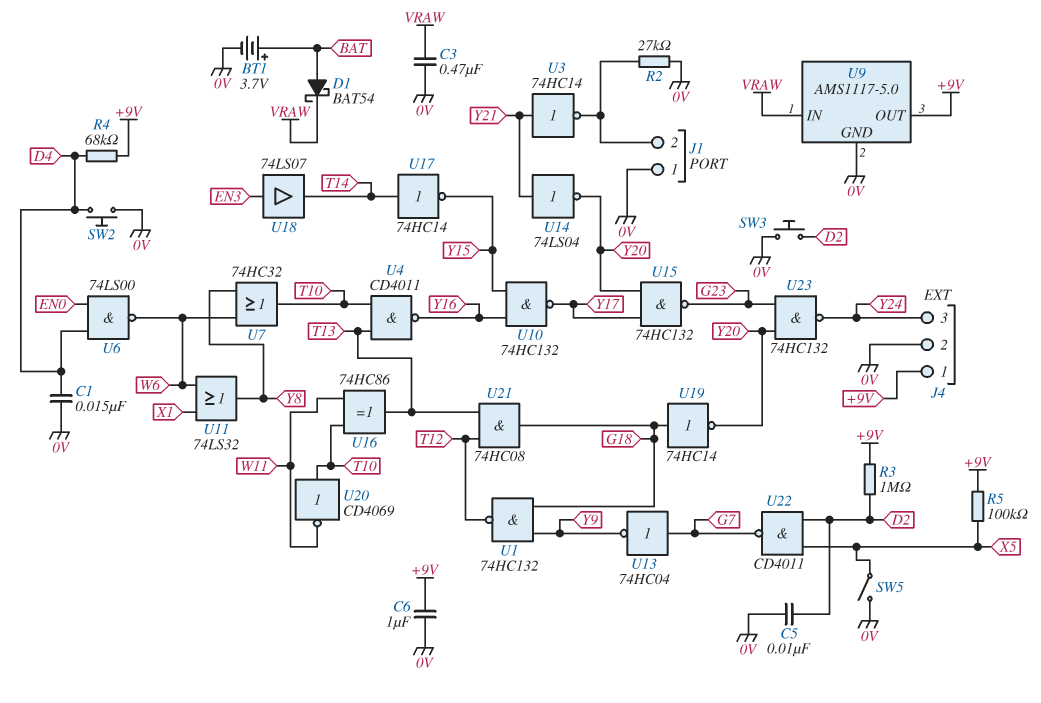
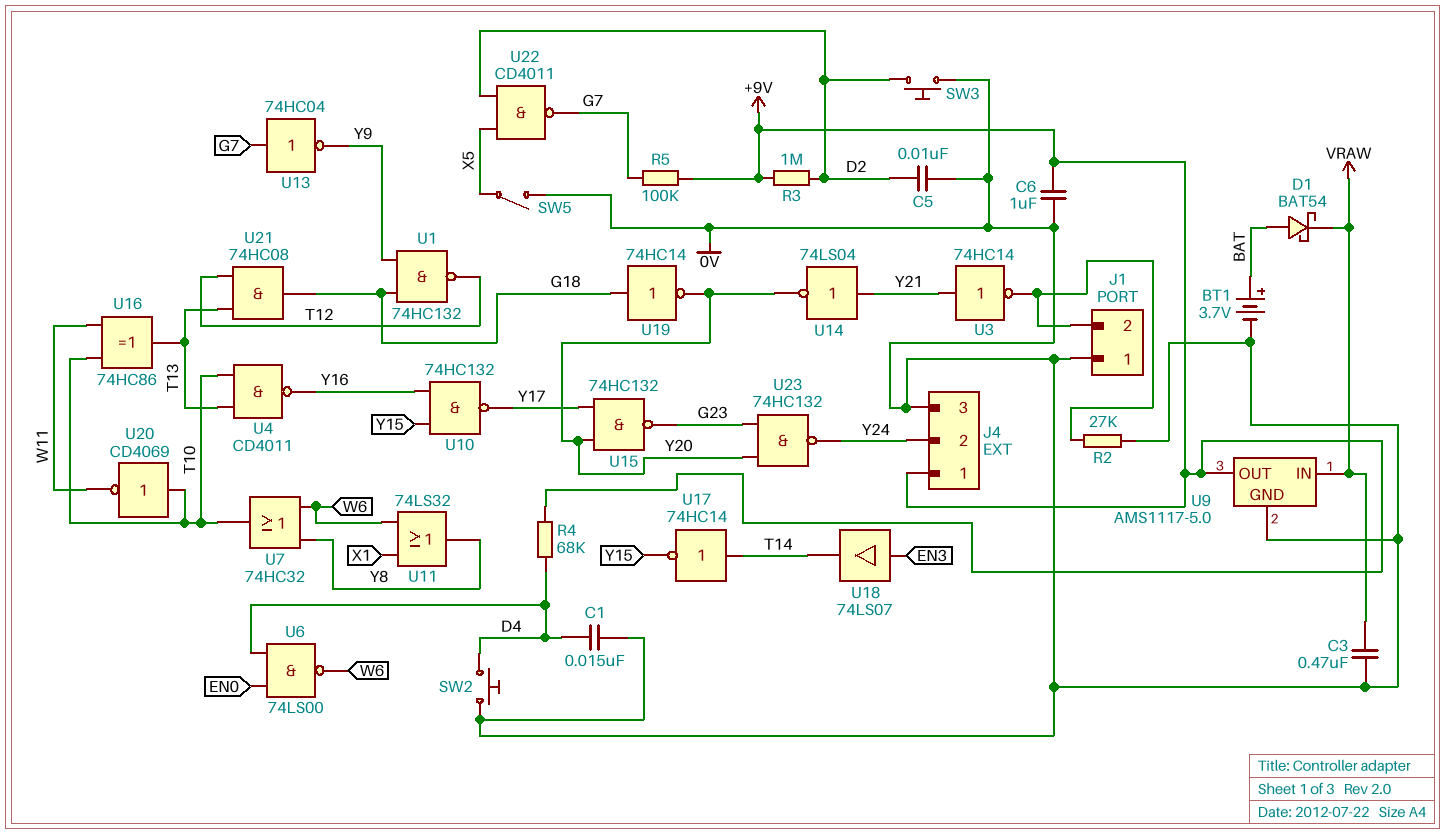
J4 pin 2: 0V -> Y24
J4 pin 3: Y24 -> 0V
R5: 100k (+9V, X5) -> 100k (+9V, G7)

